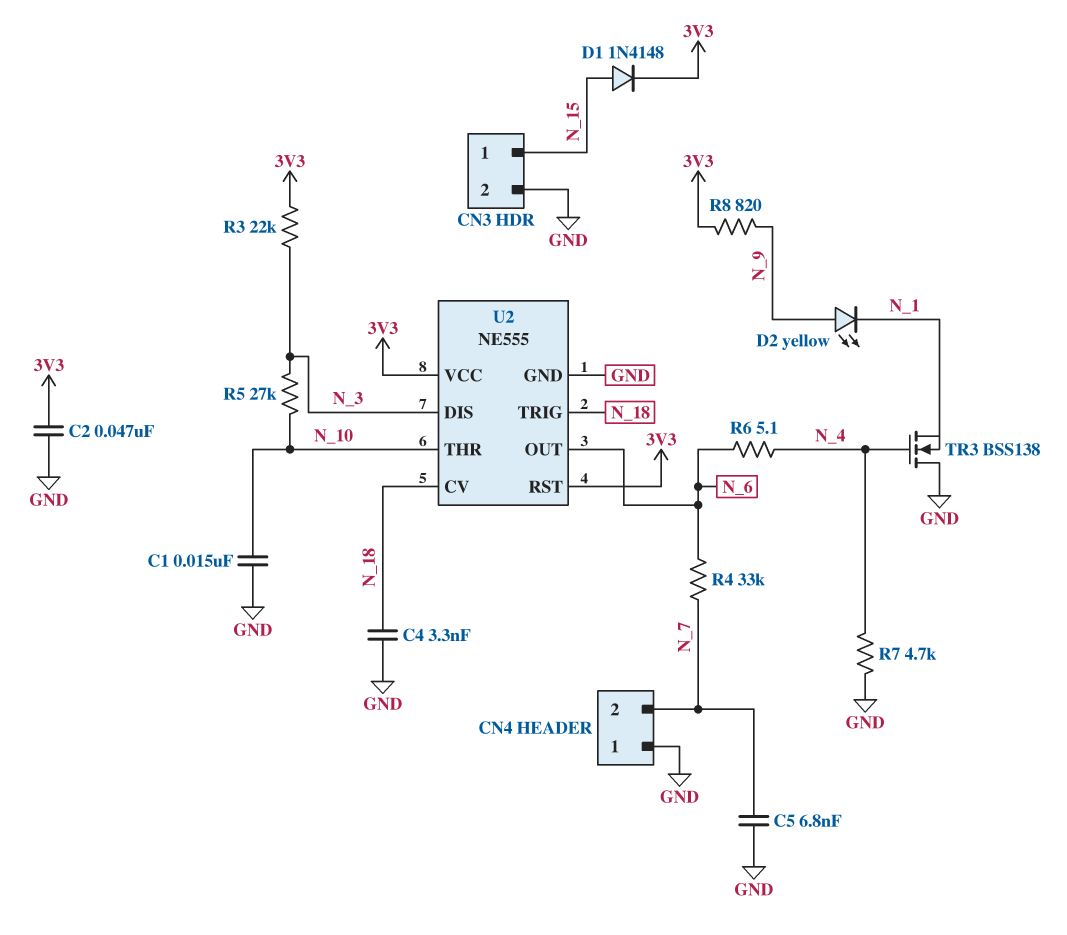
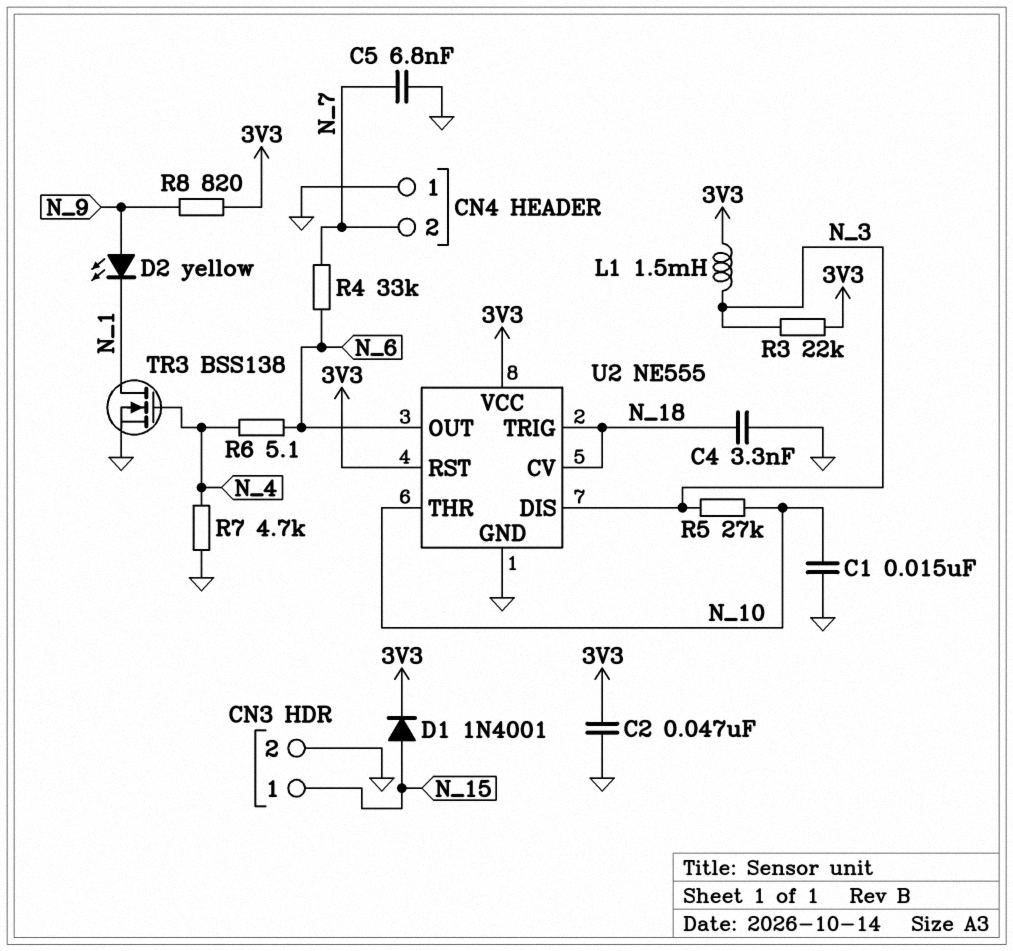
D1: diode 1N4148 (A N_15, K 3V3) -> diode 1N4001 (A N_15, K 3V3)
L1: none -> 1.5mH (3V3, N_3)
TR3: NMOS BSS138 (G N_4, D GND, S N_1) -> NMOS BSS138 (G N_4, D N_1, S GND)

